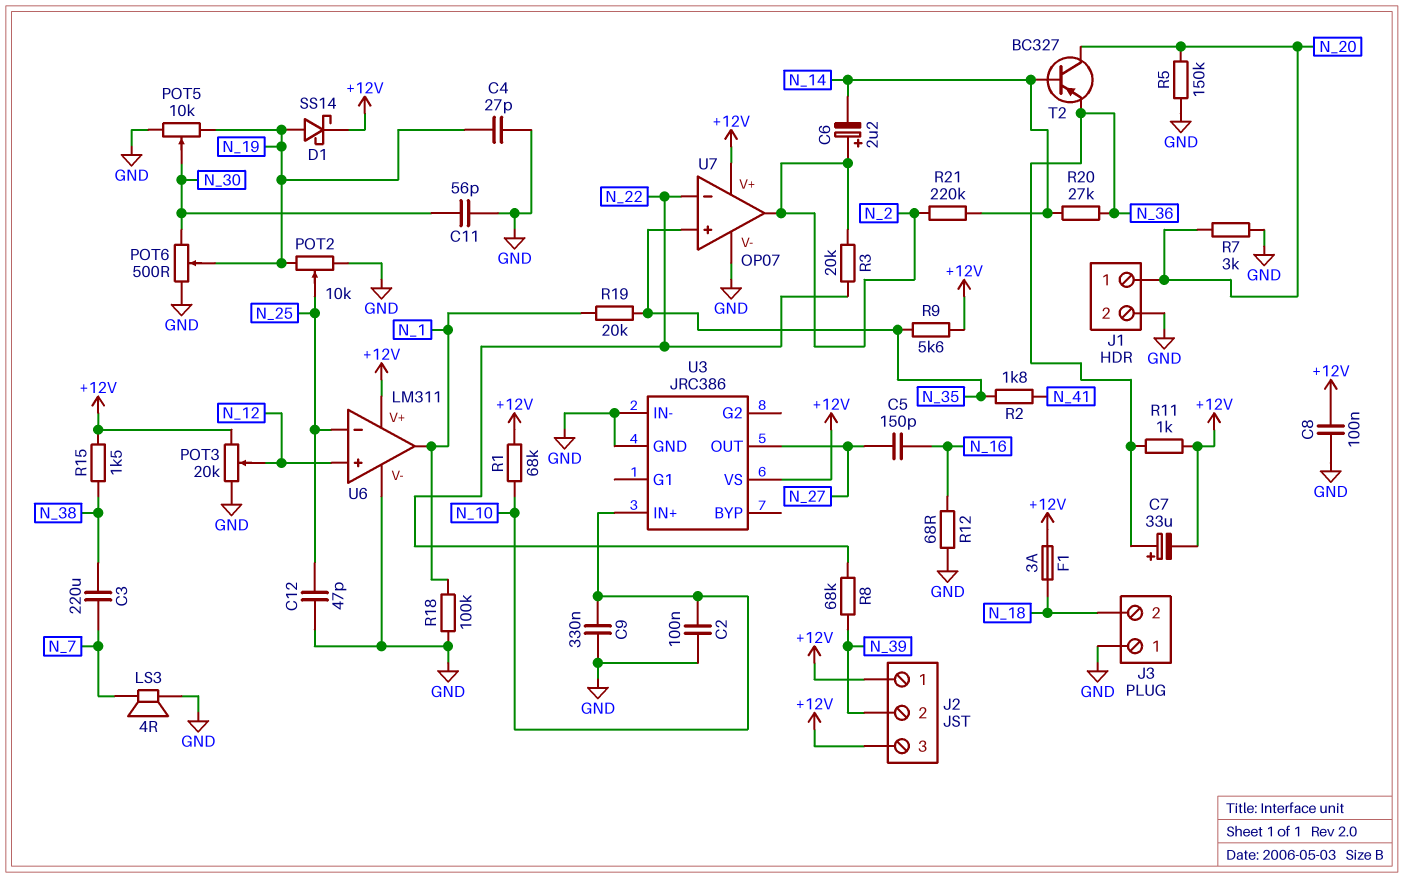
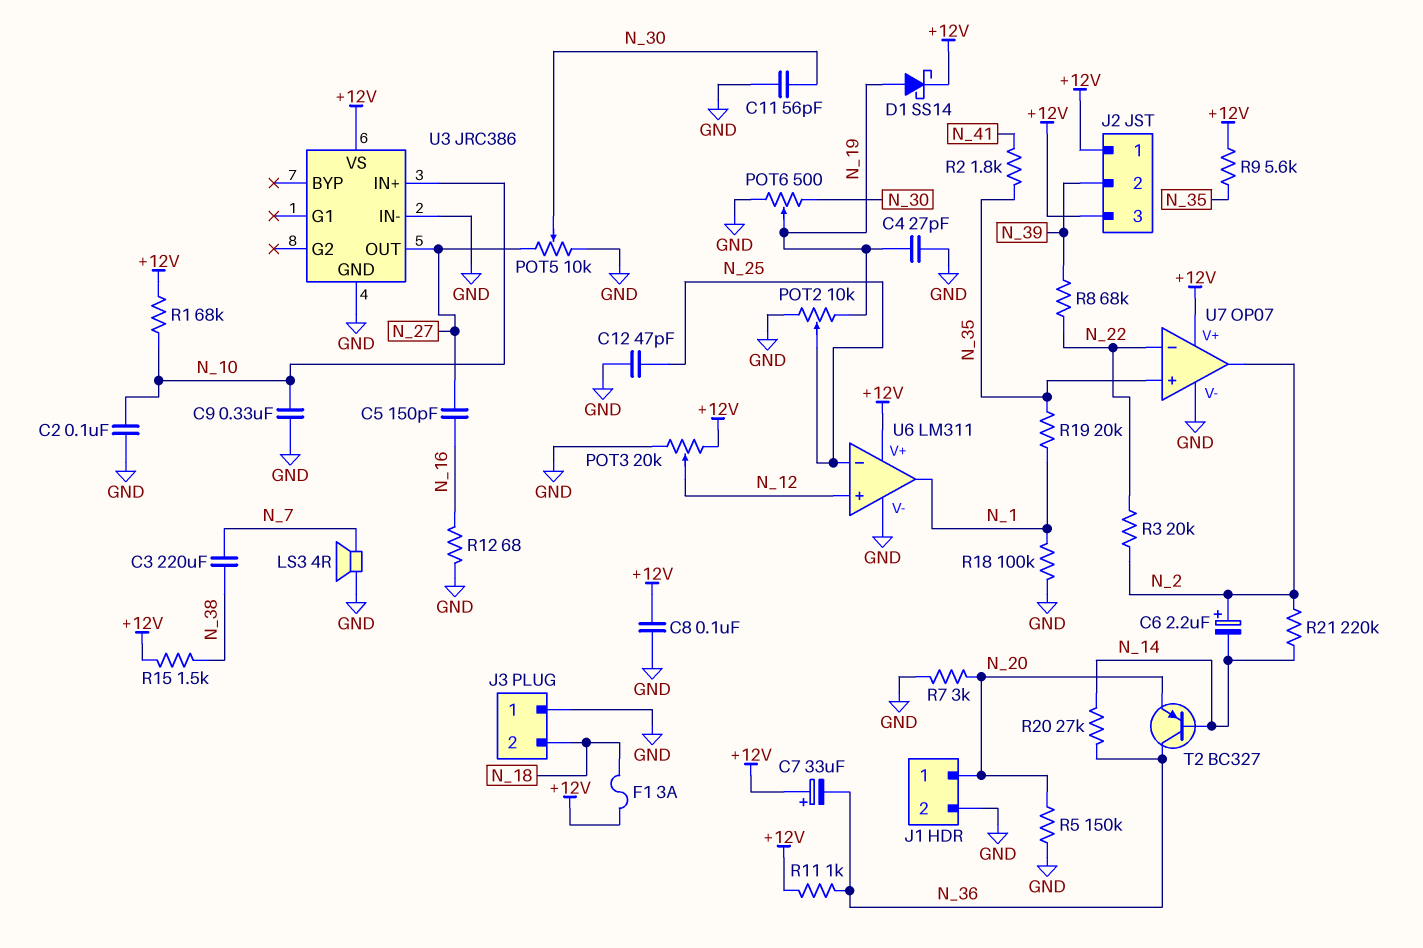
C7: 33uF (plus N_36, minus +12V) -> 33uF (plus +12V, minus N_36)
POT5: 10k (GND, N_19, wiper N_30) -> 10k (GND, N_27, wiper N_30)
T2: PNP BC327 (B N_14, C N_20, E N_36) -> PNP BC327 (B N_14, C N_36, E N_20)

